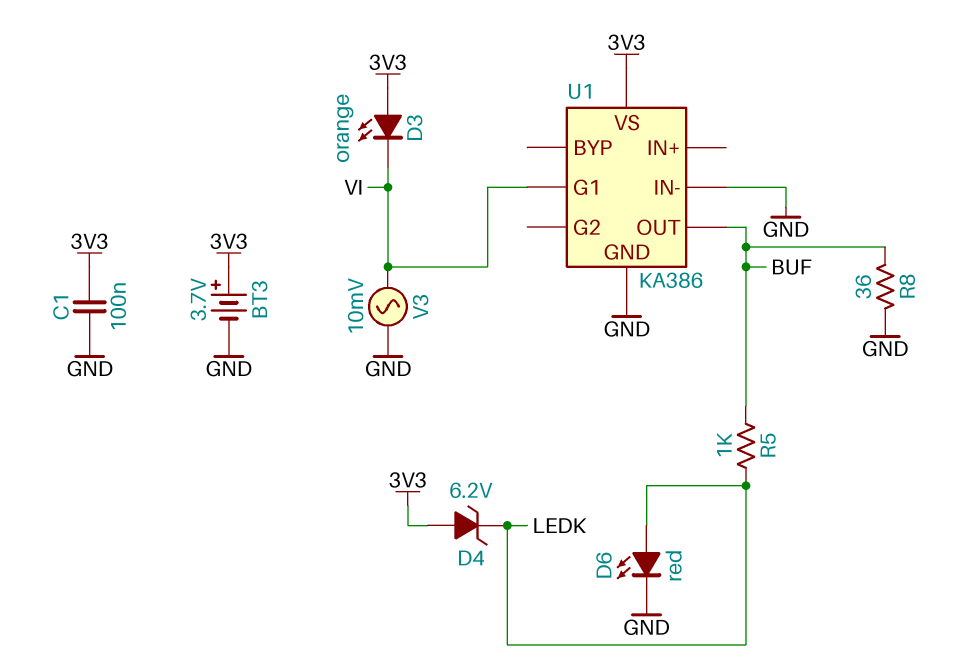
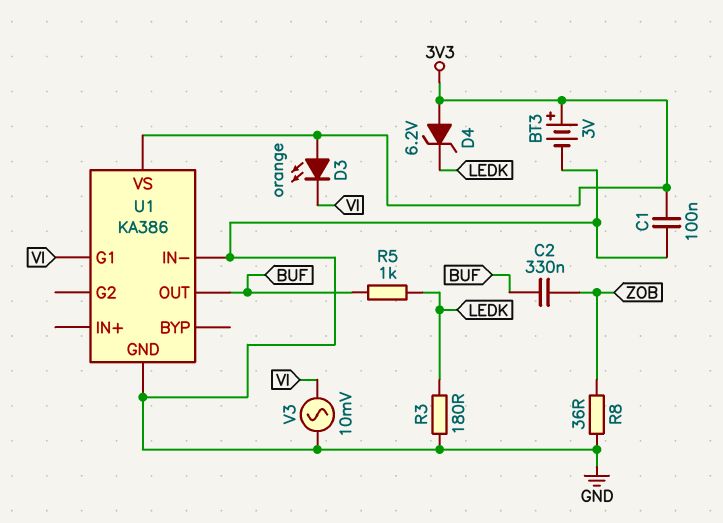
BT3: 3.7V (plus 3V3, minus GND) -> 3V (plus 3V3, minus GND)
C2: none -> 330nF (BUF, ZOB)
D6: LED red (A LEDK, K GND) -> none
R3: none -> 180 (GND, LEDK)
R8: 36 (BUF, GND) -> 36 (GND, ZOB)

